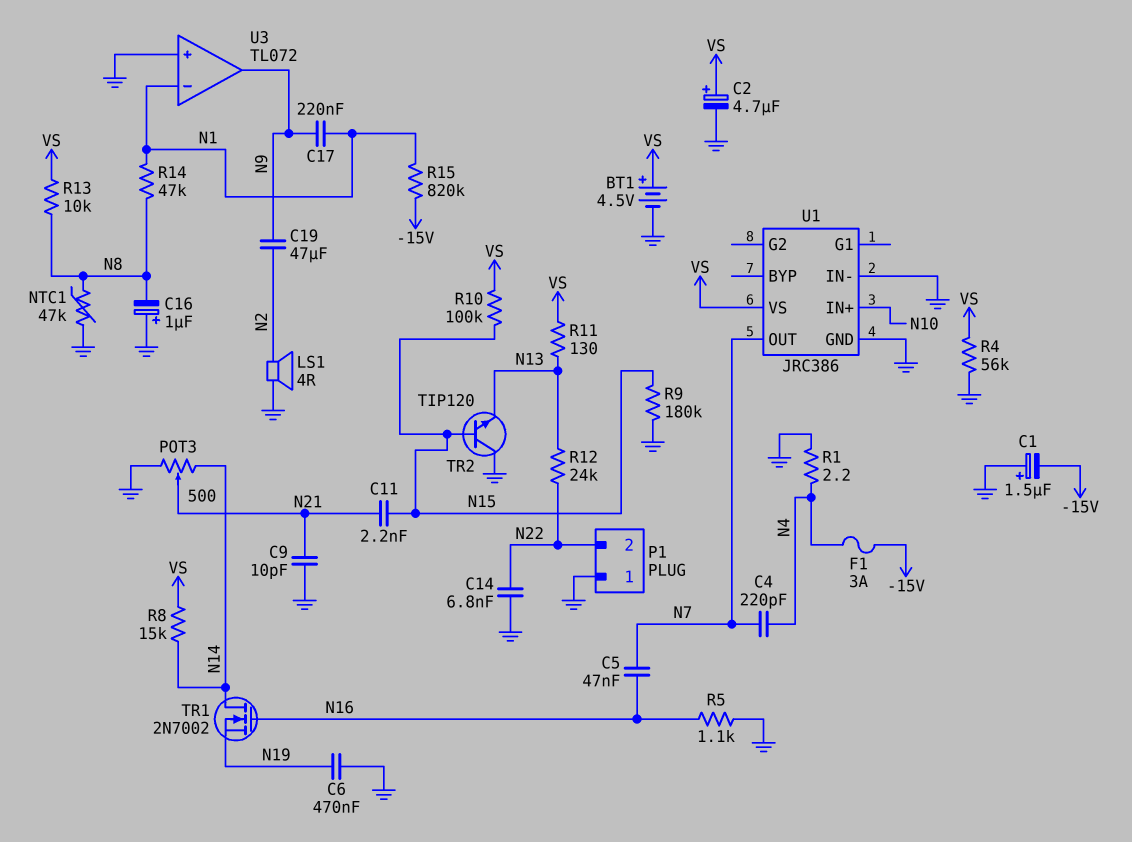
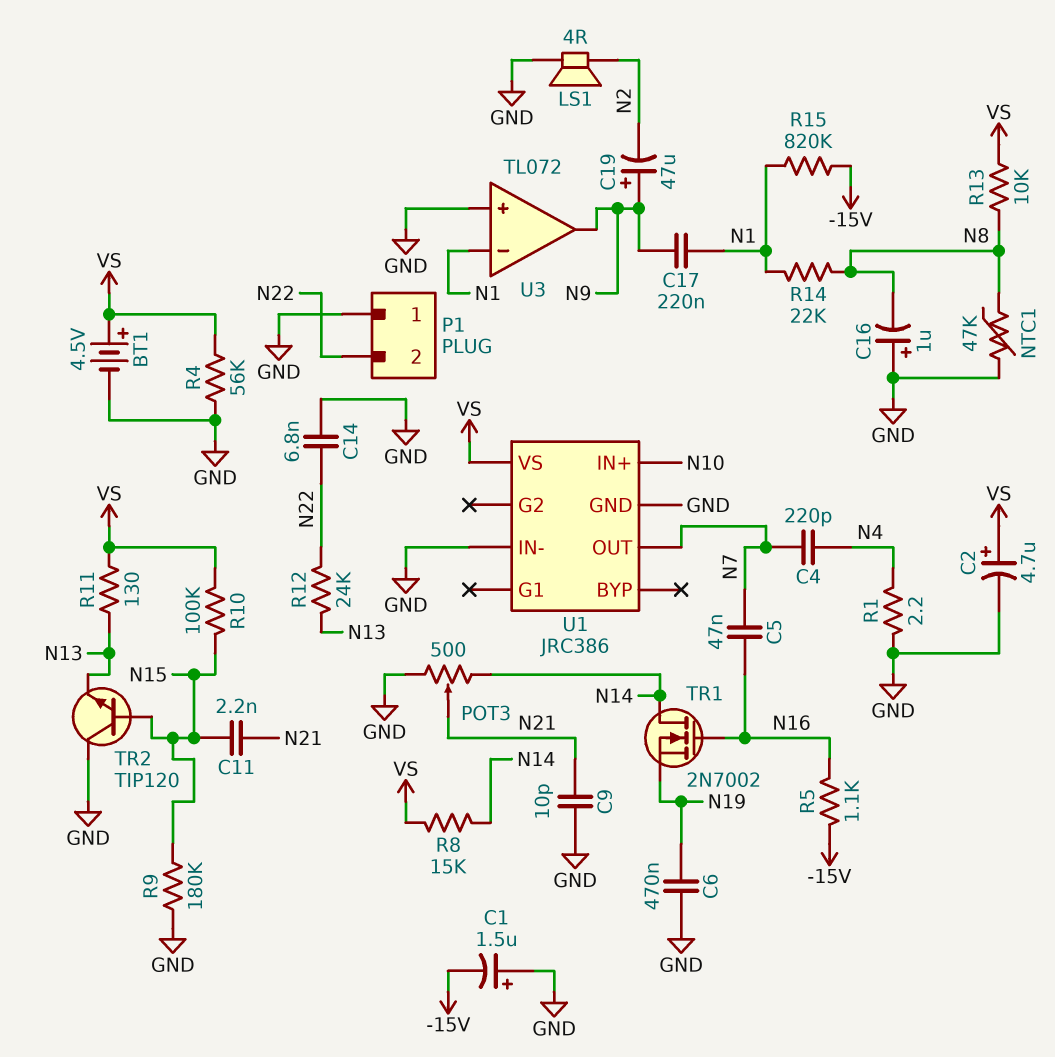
C19: 47uF (N2, N9) -> 47uF (plus N9, minus N2)
F1: 3A (-15V, N4) -> none
R5: 1.1k (GND, N16) -> 1.1k (-15V, N16)
R14: 47k (N1, N8) -> 22k (N1, N8)

